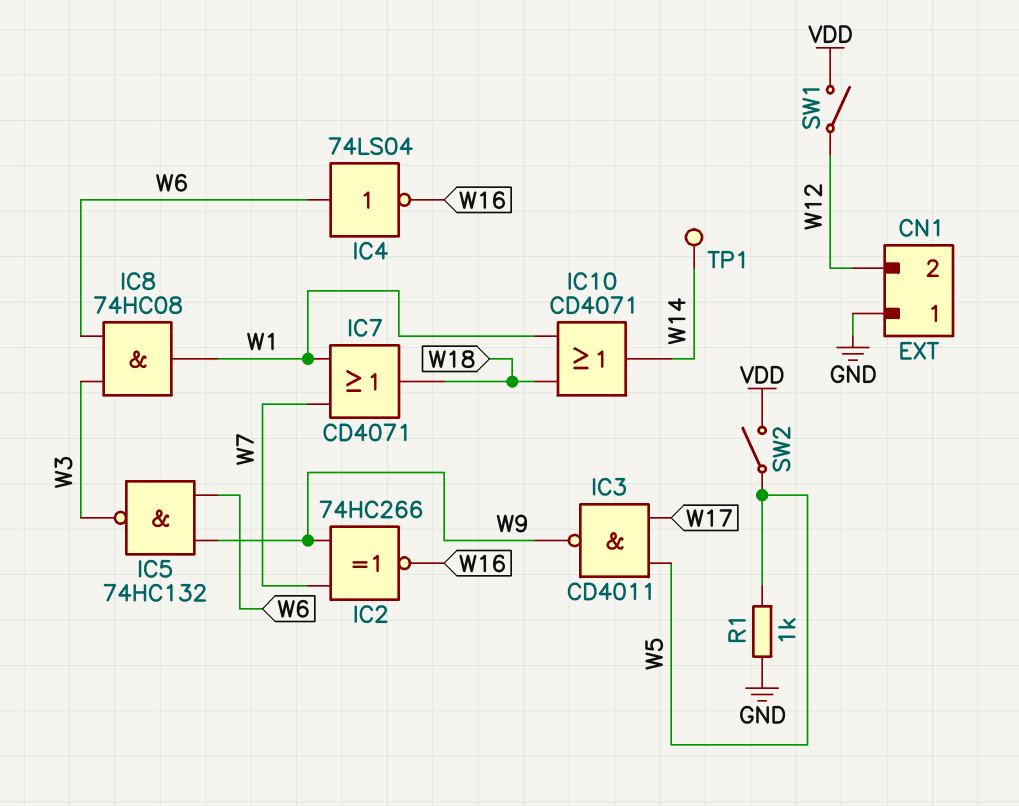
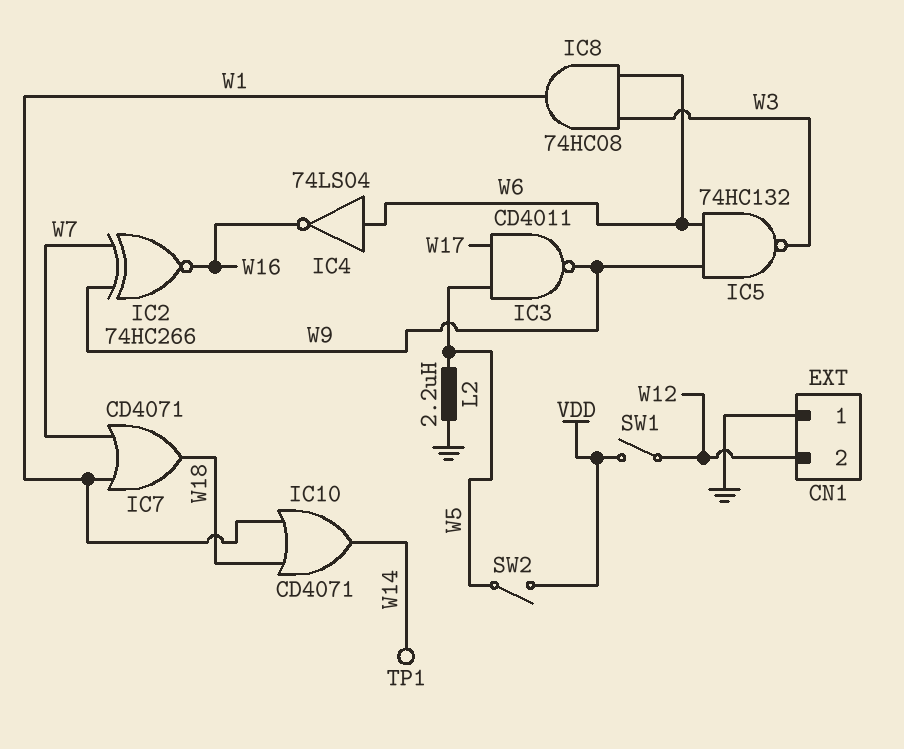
L2: none -> 2.2uH (GND, W5)
R1: 1k (GND, W5) -> none

